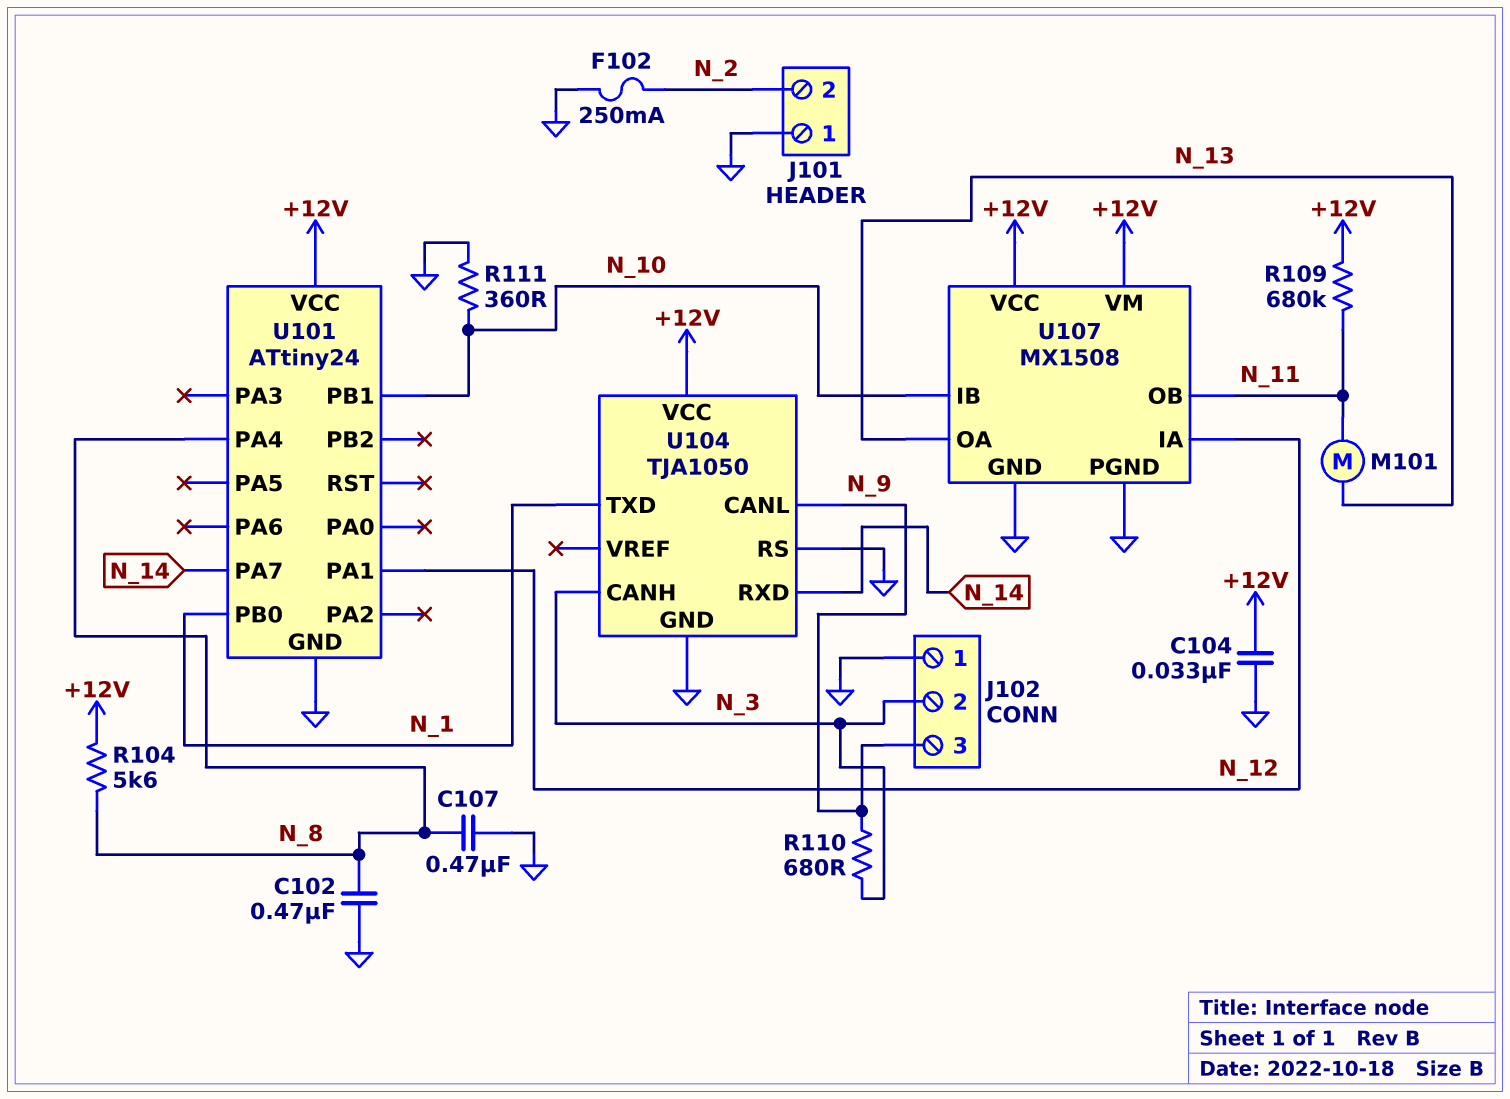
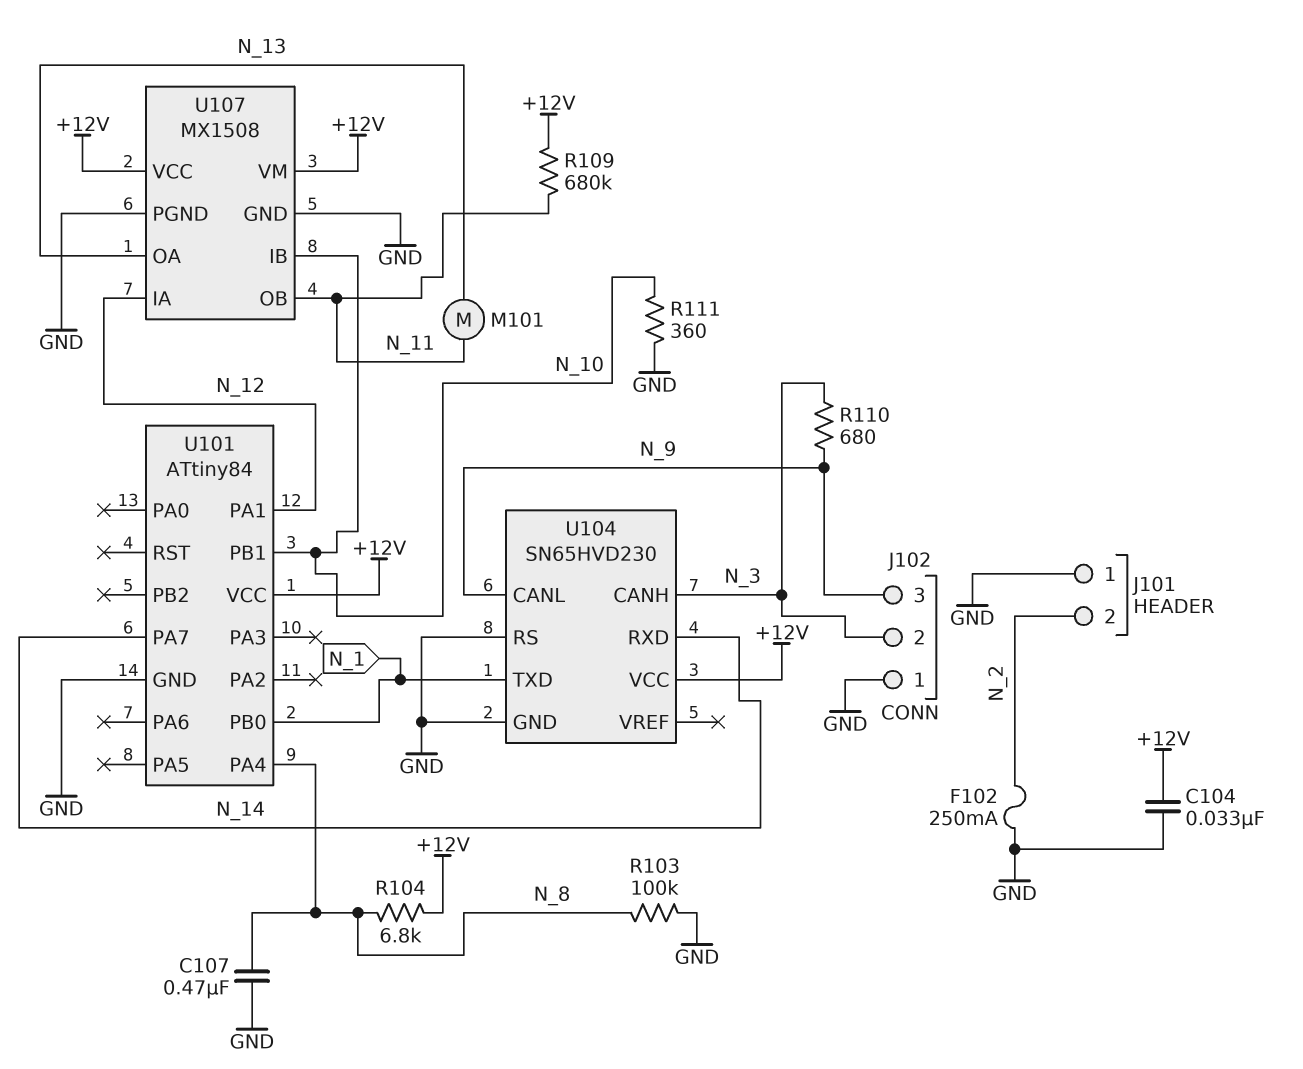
C102: 470nF (GND, N_8) -> none
R103: none -> 100k (GND, N_8)
R104: 5.6k (+12V, N_8) -> 6.8k (+12V, N_8)
U101: ATtiny24 -> ATtiny84
U104: TJA1050 -> SN65HVD230

